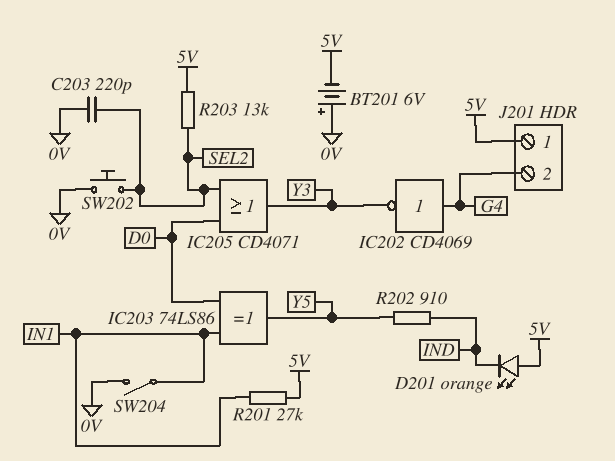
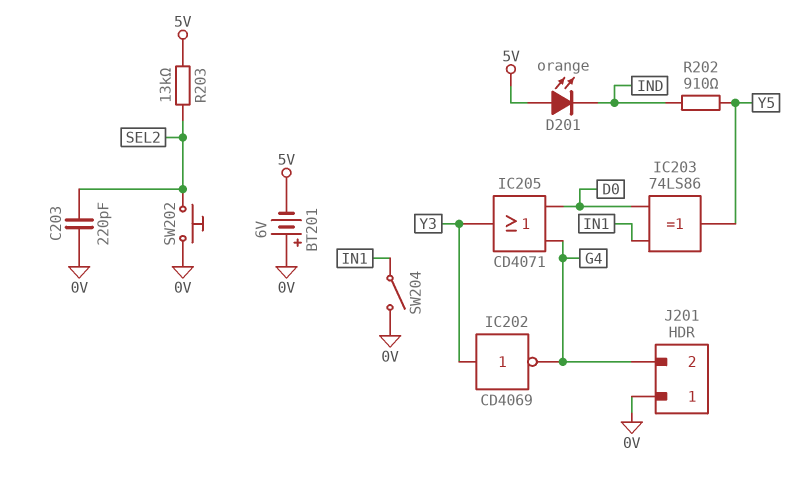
IC202: NOT CD4069 (in G4, out Y3) -> NOT CD4069 (in Y3, out G4)
IC205: OR CD4071 (in D0, in SEL2, out Y3) -> OR CD4071 (in D0, in G4, out Y3)
J201 pin 1: 5V -> 0V
R201: 27k (5V, IN1) -> none

